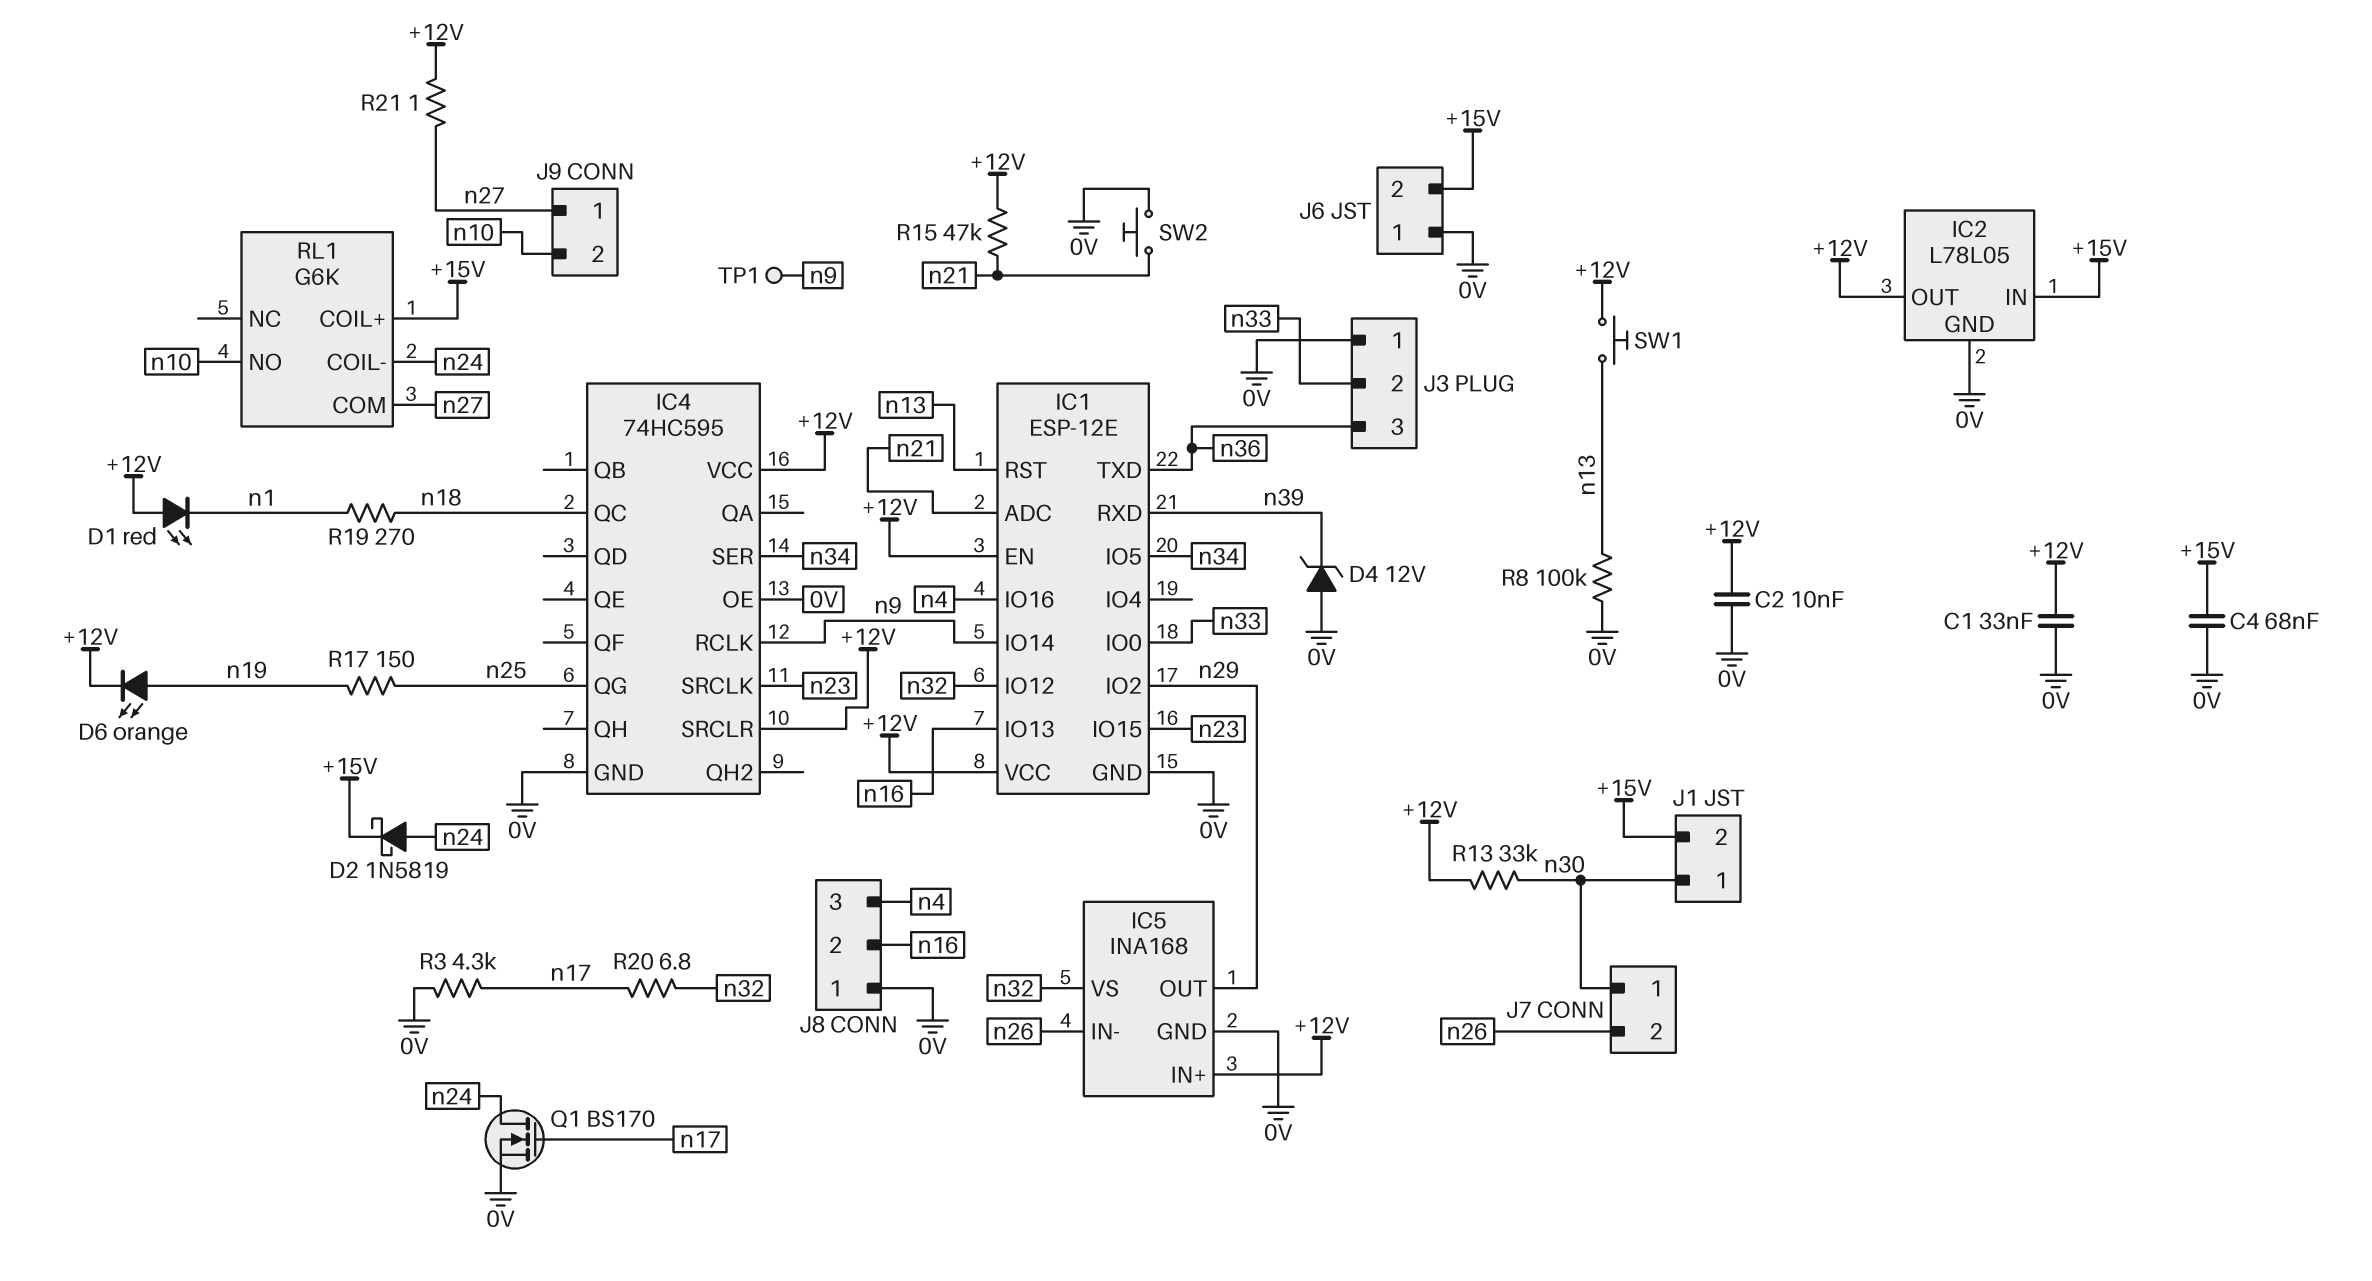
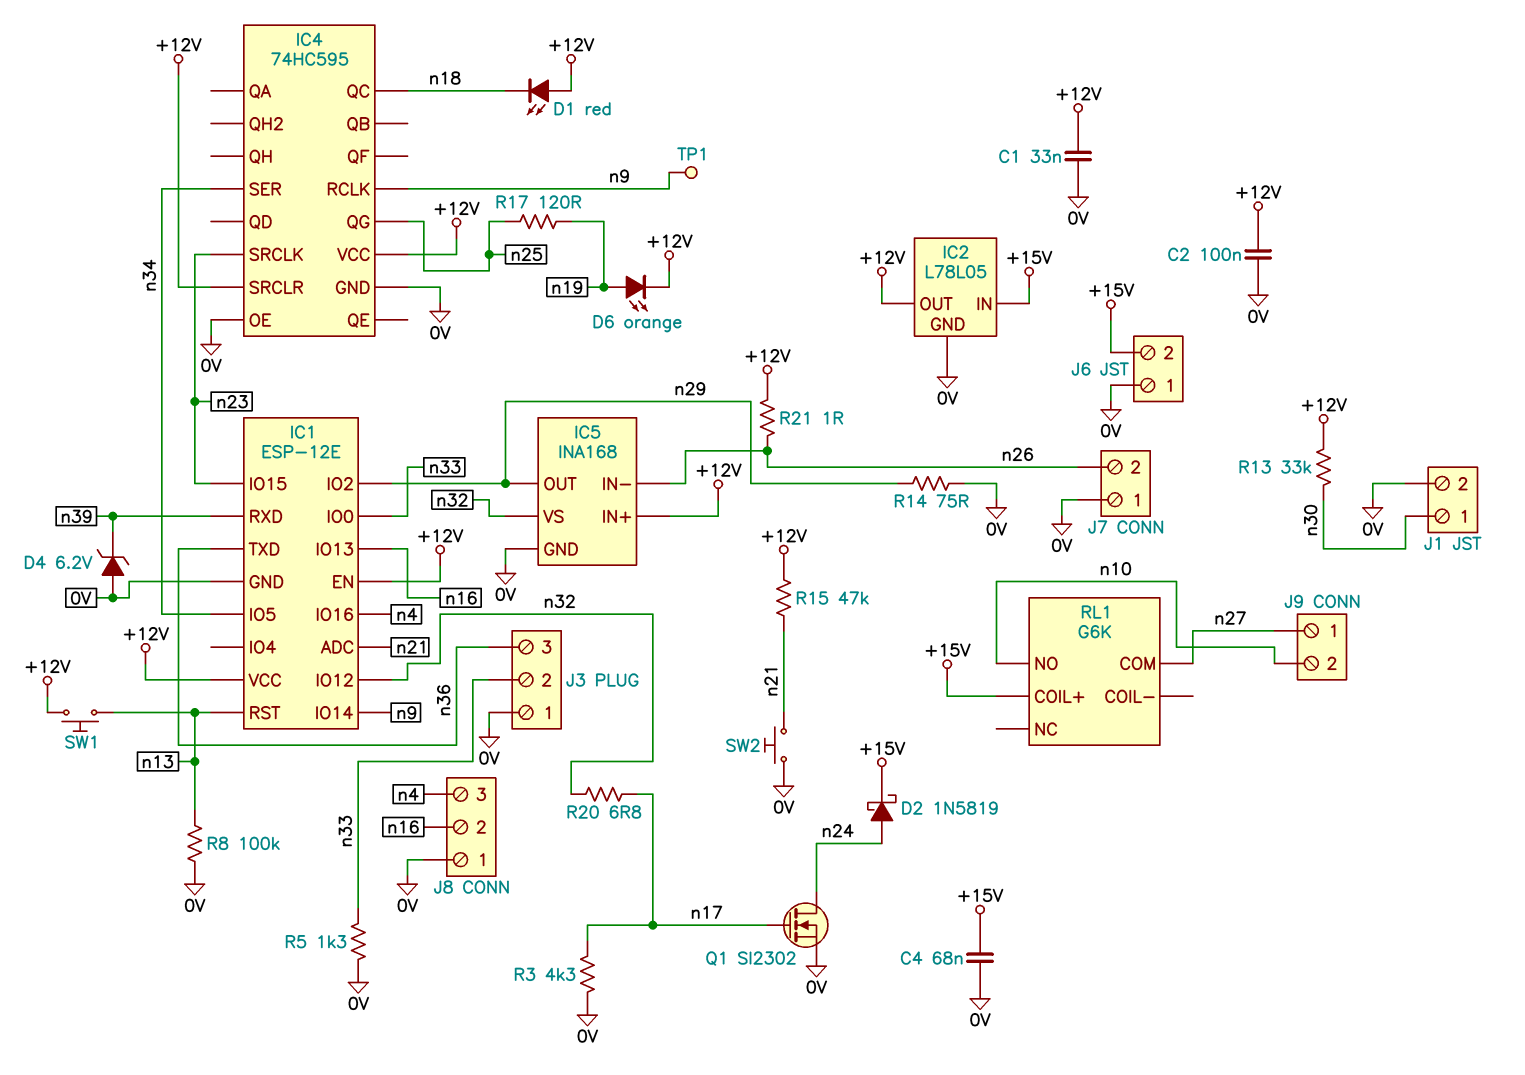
C2: 10nF (+12V, 0V) -> 100nF (+12V, 0V)
D1: LED red (A +12V, K n1) -> LED red (A +12V, K n18)
D4: zener 12V (A 0V, K n39) -> zener 6.2V (A 0V, K n39)
J1 pin 2: +15V -> 0V
J7 pin 1: n30 -> 0V
Q1: NMOS BS170 (G n17, D n24, S 0V) -> NMOS SI2302 (G n17, D n24, S 0V)
R5: none -> 1.3k (0V, n33)
R14: none -> 75 (0V, n29)
R17: 150 (n19, n25) -> 120 (n19, n25)
R19: 270 (n1, n18) -> none
R21: 1 (+12V, n27) -> 1 (+12V, n26)
RL1 pin COIL-: n24 -> none

